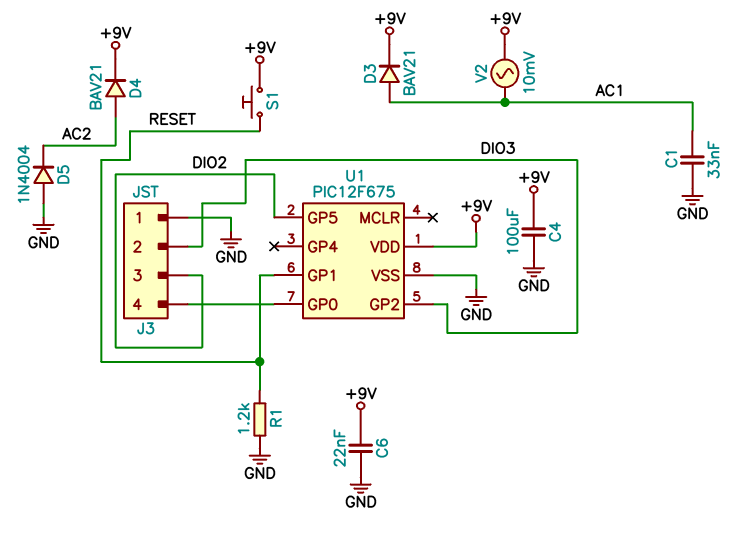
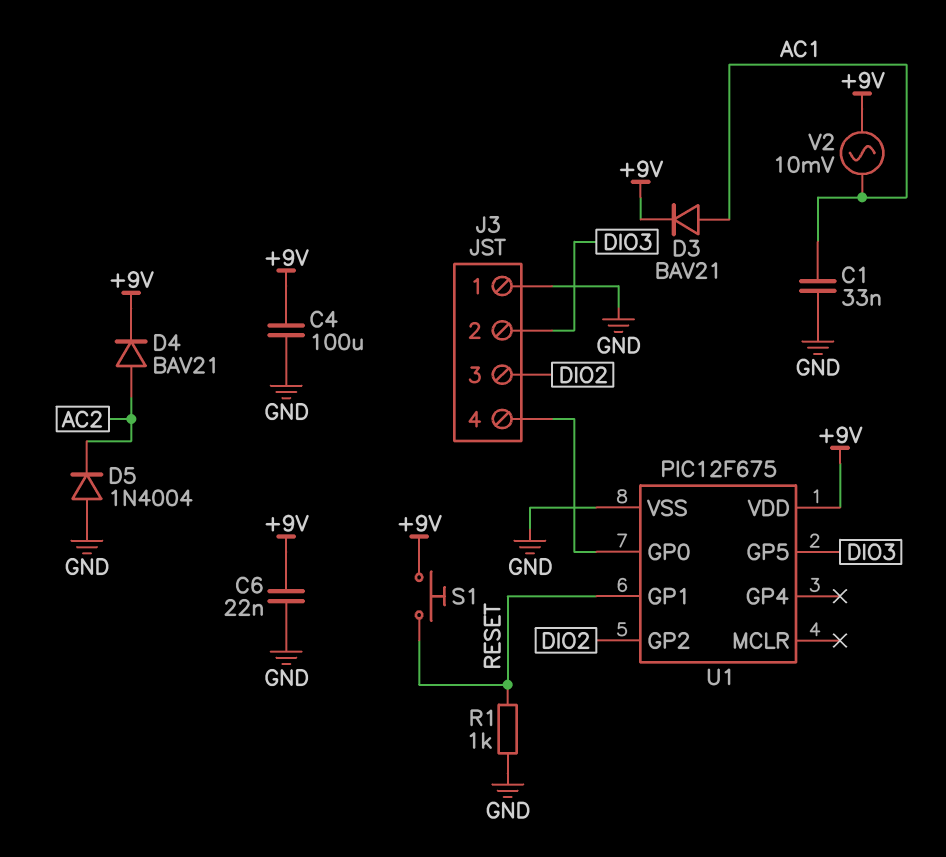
R1: 1.2k (GND, RESET) -> 1k (GND, RESET)
U1 pin GP2: DIO3 -> DIO2
U1 pin GP5: DIO2 -> DIO3

